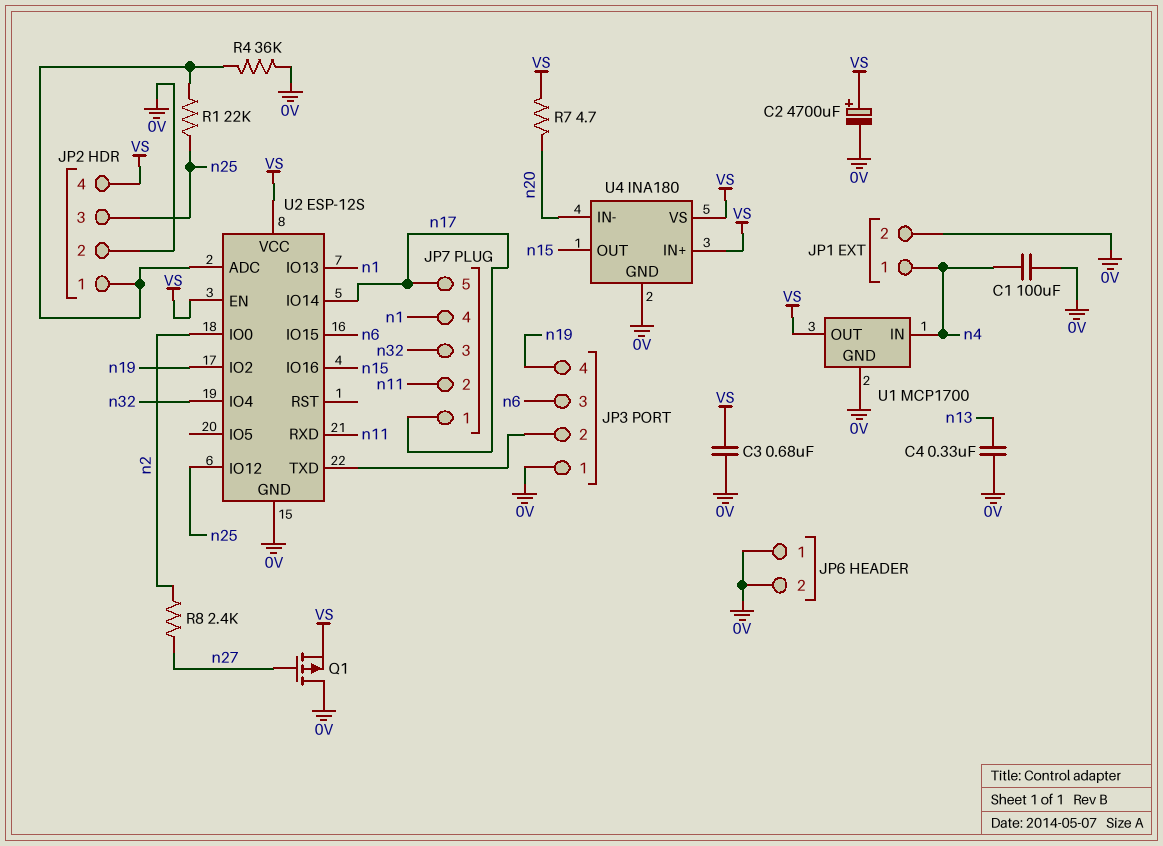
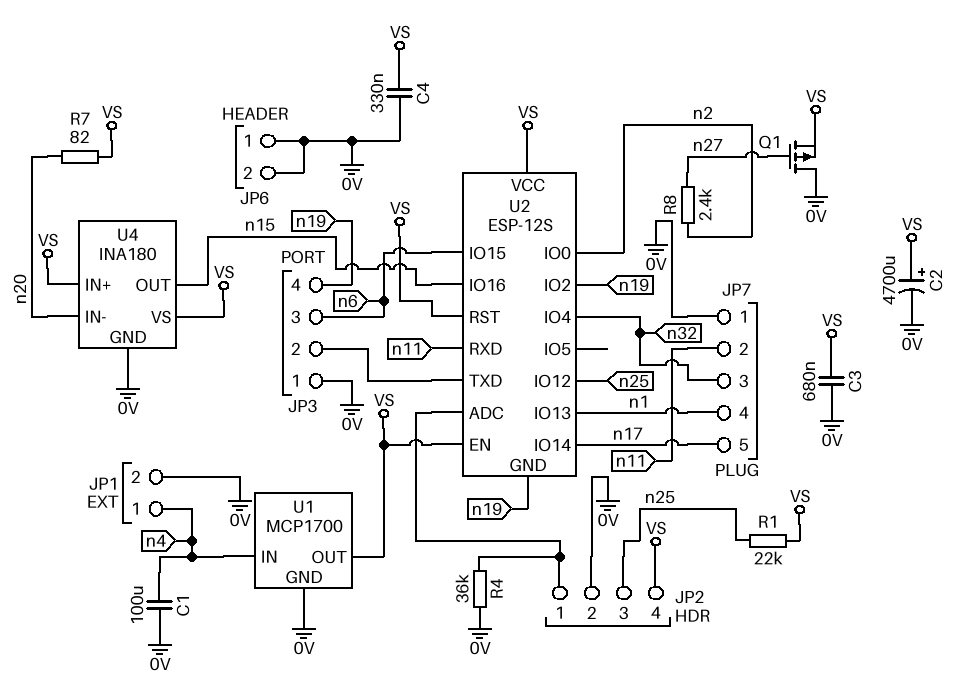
C4: 330nF (0V, n13) -> 330nF (0V, VS)
JP7 pin 1: n17 -> 0V
R1: 22k (JP2/1, n25) -> 22k (VS, n25)
R7: 4.7 (VS, n20) -> 82 (VS, n20)
U2 pin GND: 0V -> n19
U2 pin RST: none -> VS

